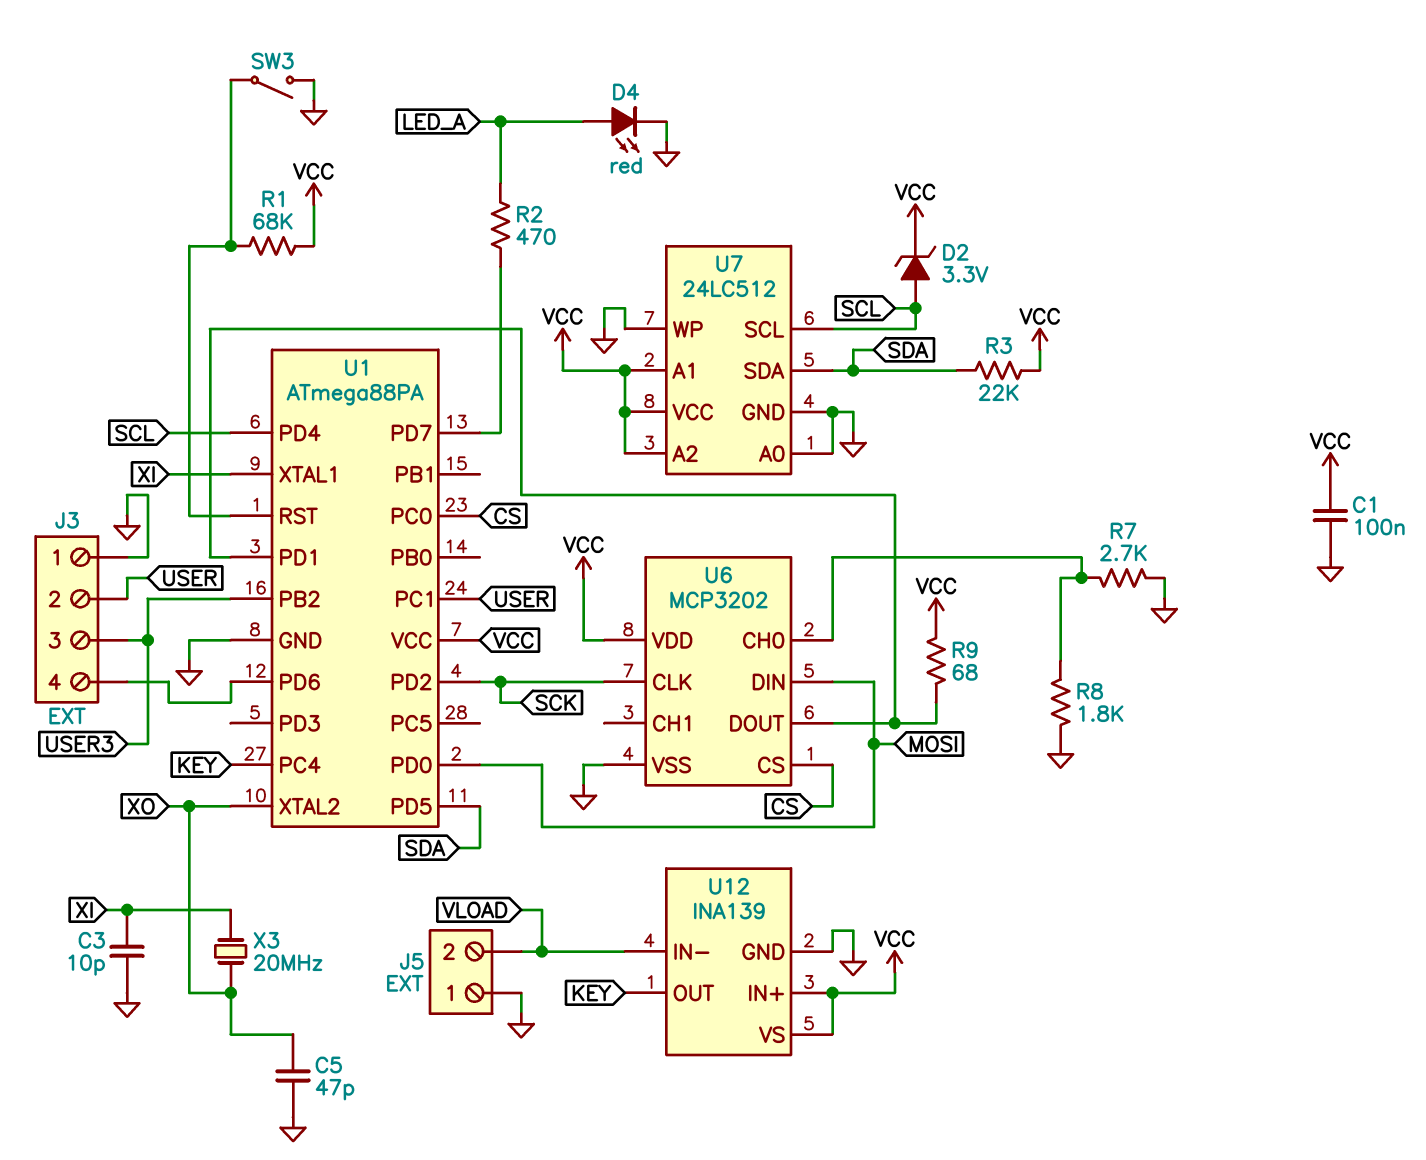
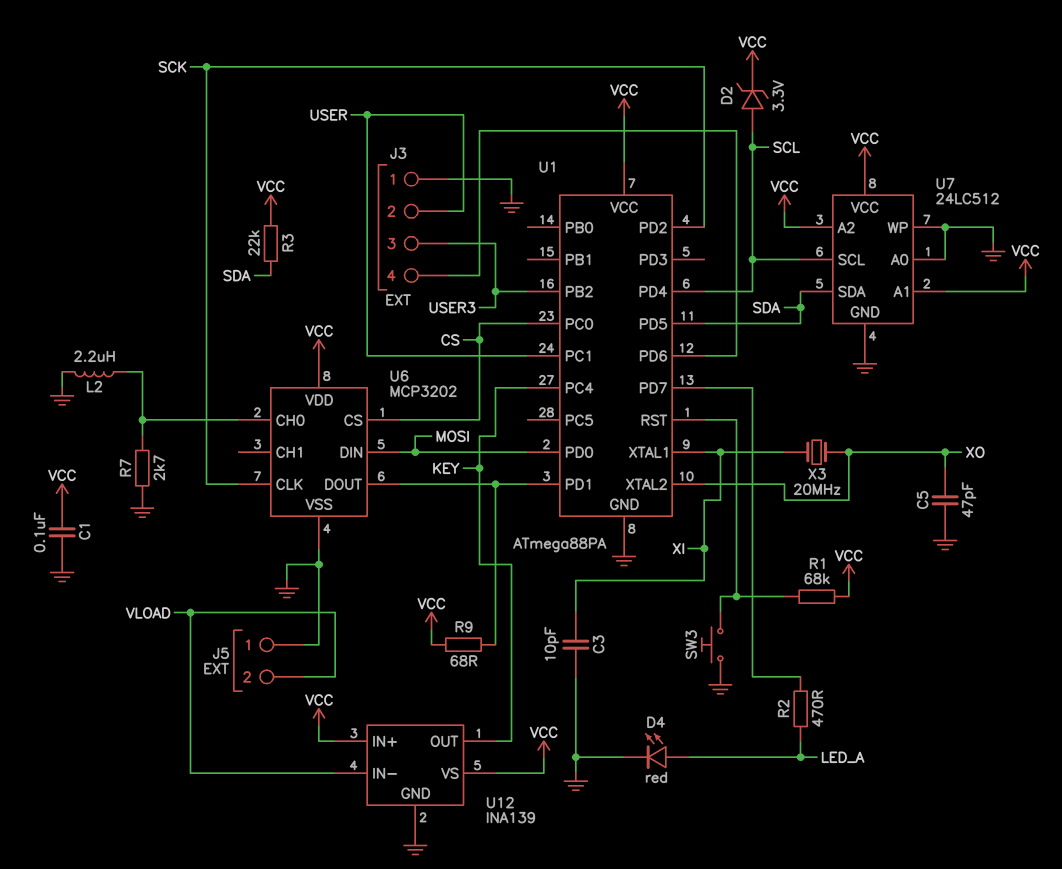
L2: none -> 2.2uH (GND, U6/CH0)
R8: 1.8k (GND, U6/CH0) -> none
SW3: switch (GND, U1/RST) -> button (GND, U1/RST)

